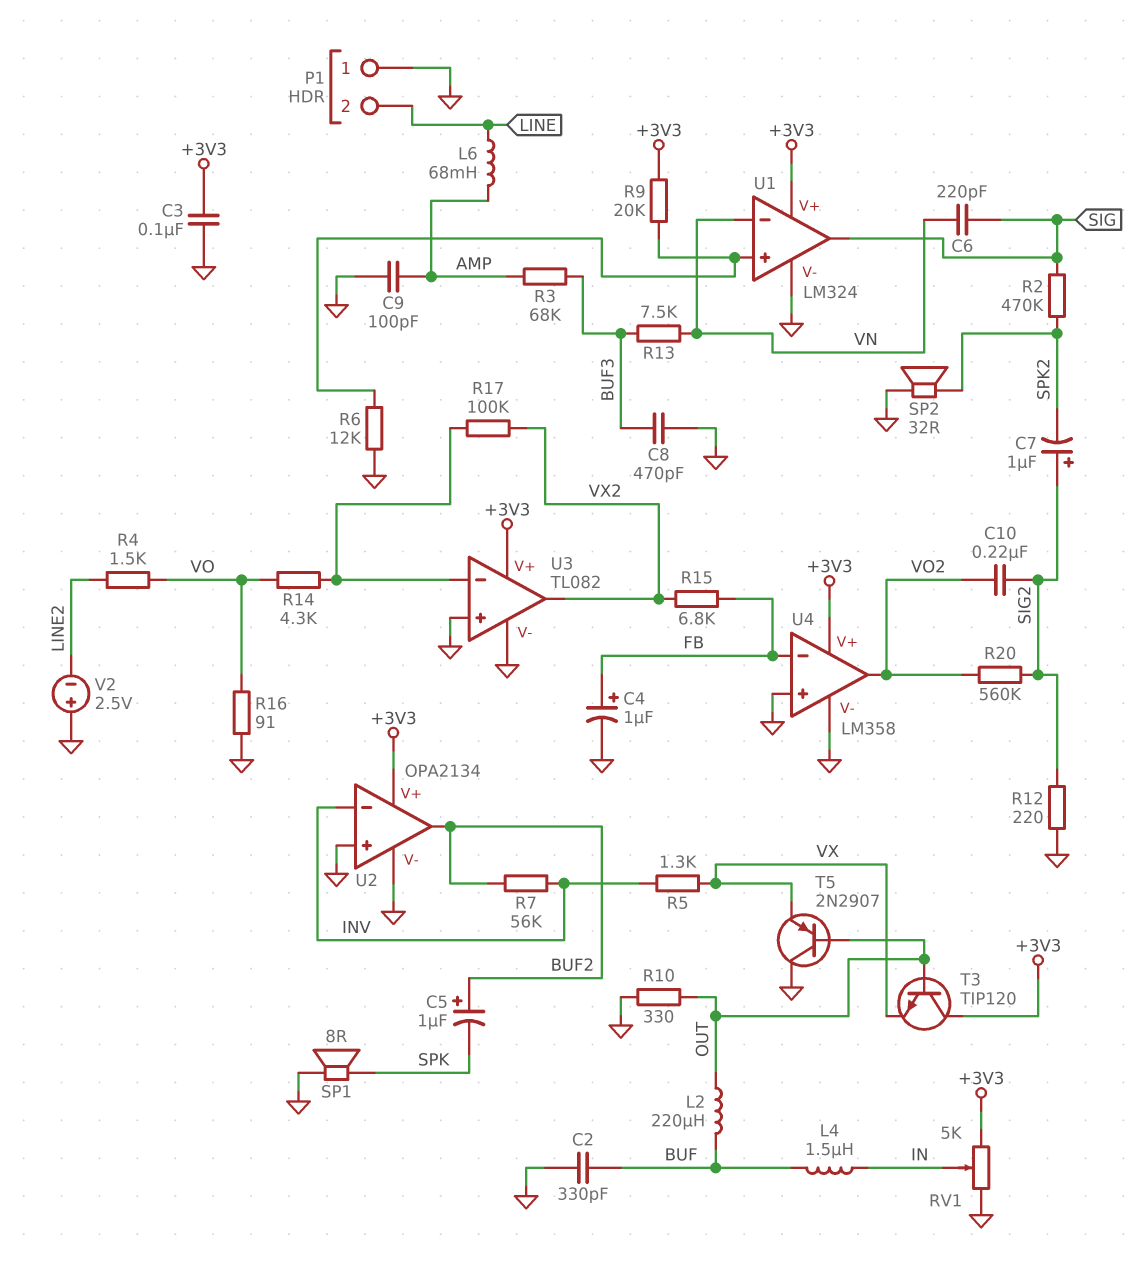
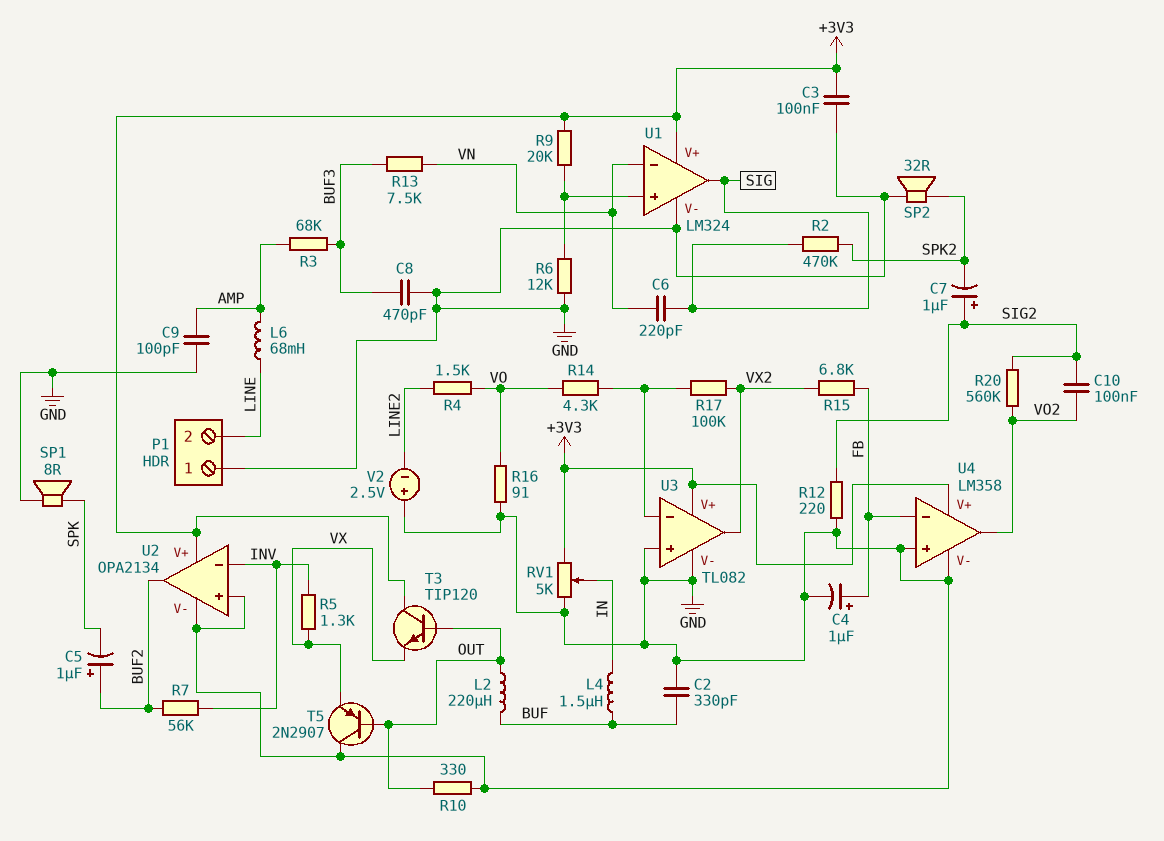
C10: 220nF (SIG2, VO2) -> 100nF (SIG2, VO2)

